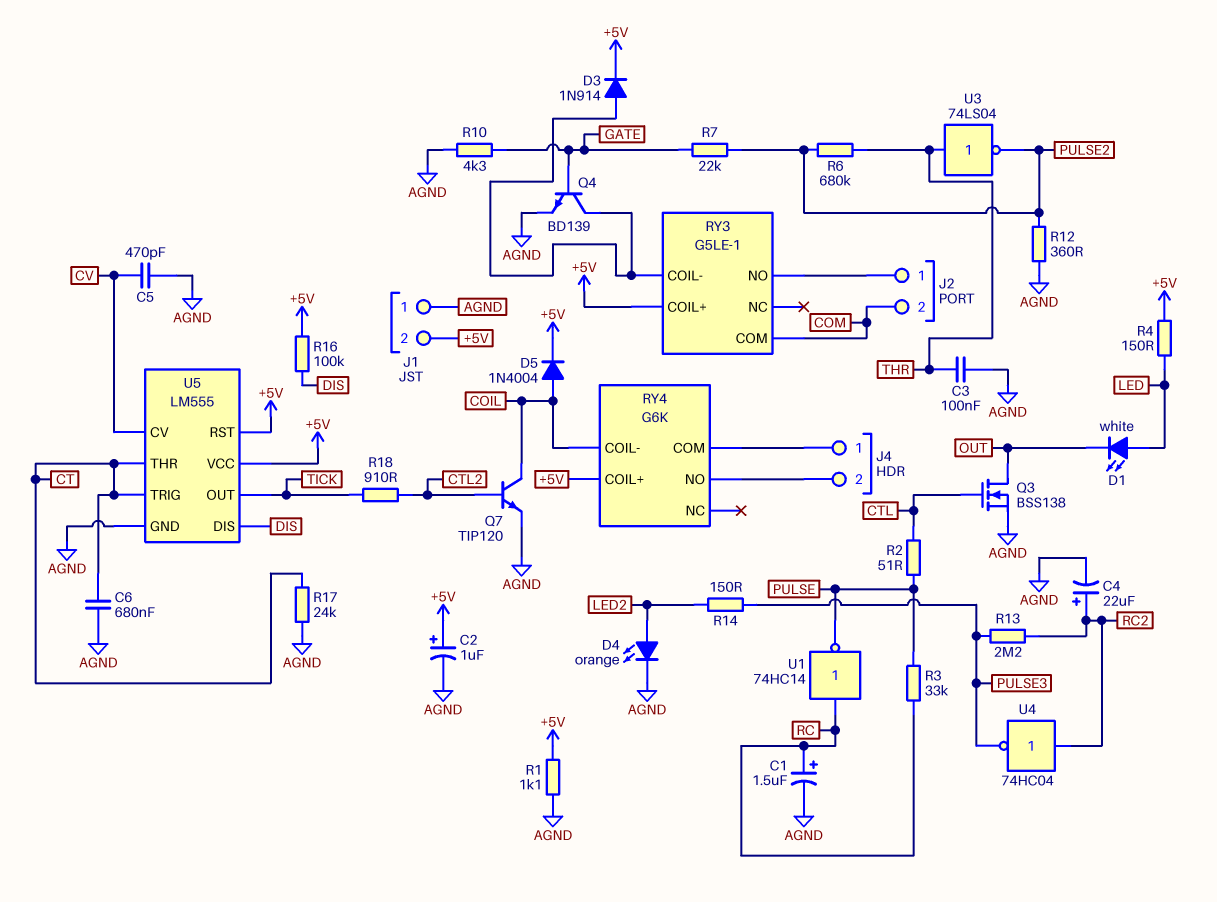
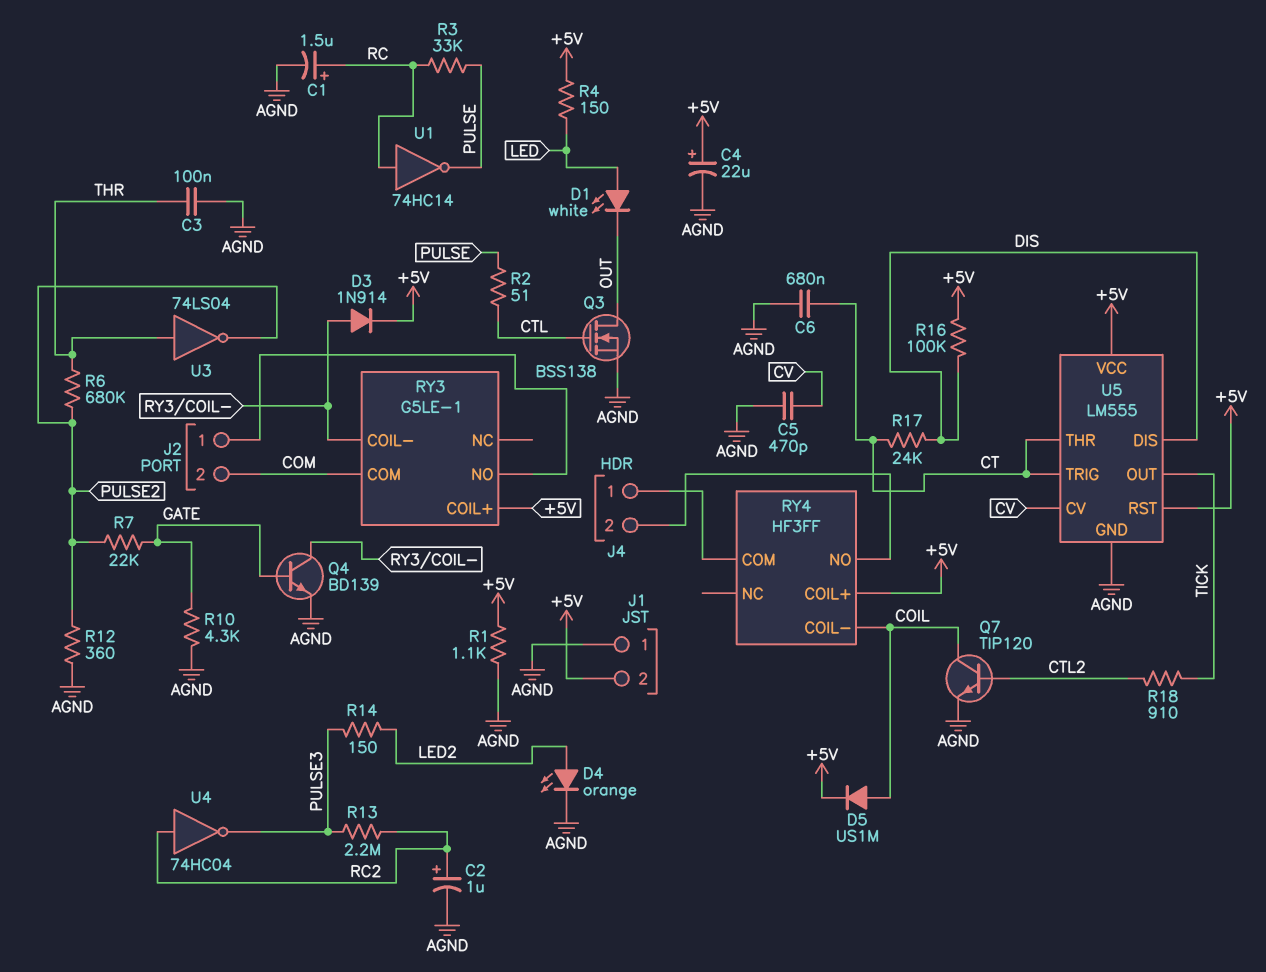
C2: 1uF (plus +5V, minus AGND) -> 1uF (plus RC2, minus AGND)
C4: 22uF (plus RC2, minus AGND) -> 22uF (plus +5V, minus AGND)
D5: diode 1N4004 (A COIL, K +5V) -> diode US1M (A COIL, K +5V)
R17: 24k (AGND, CT) -> 24k (CT, DIS)
RY4: G6K -> HF3FF

